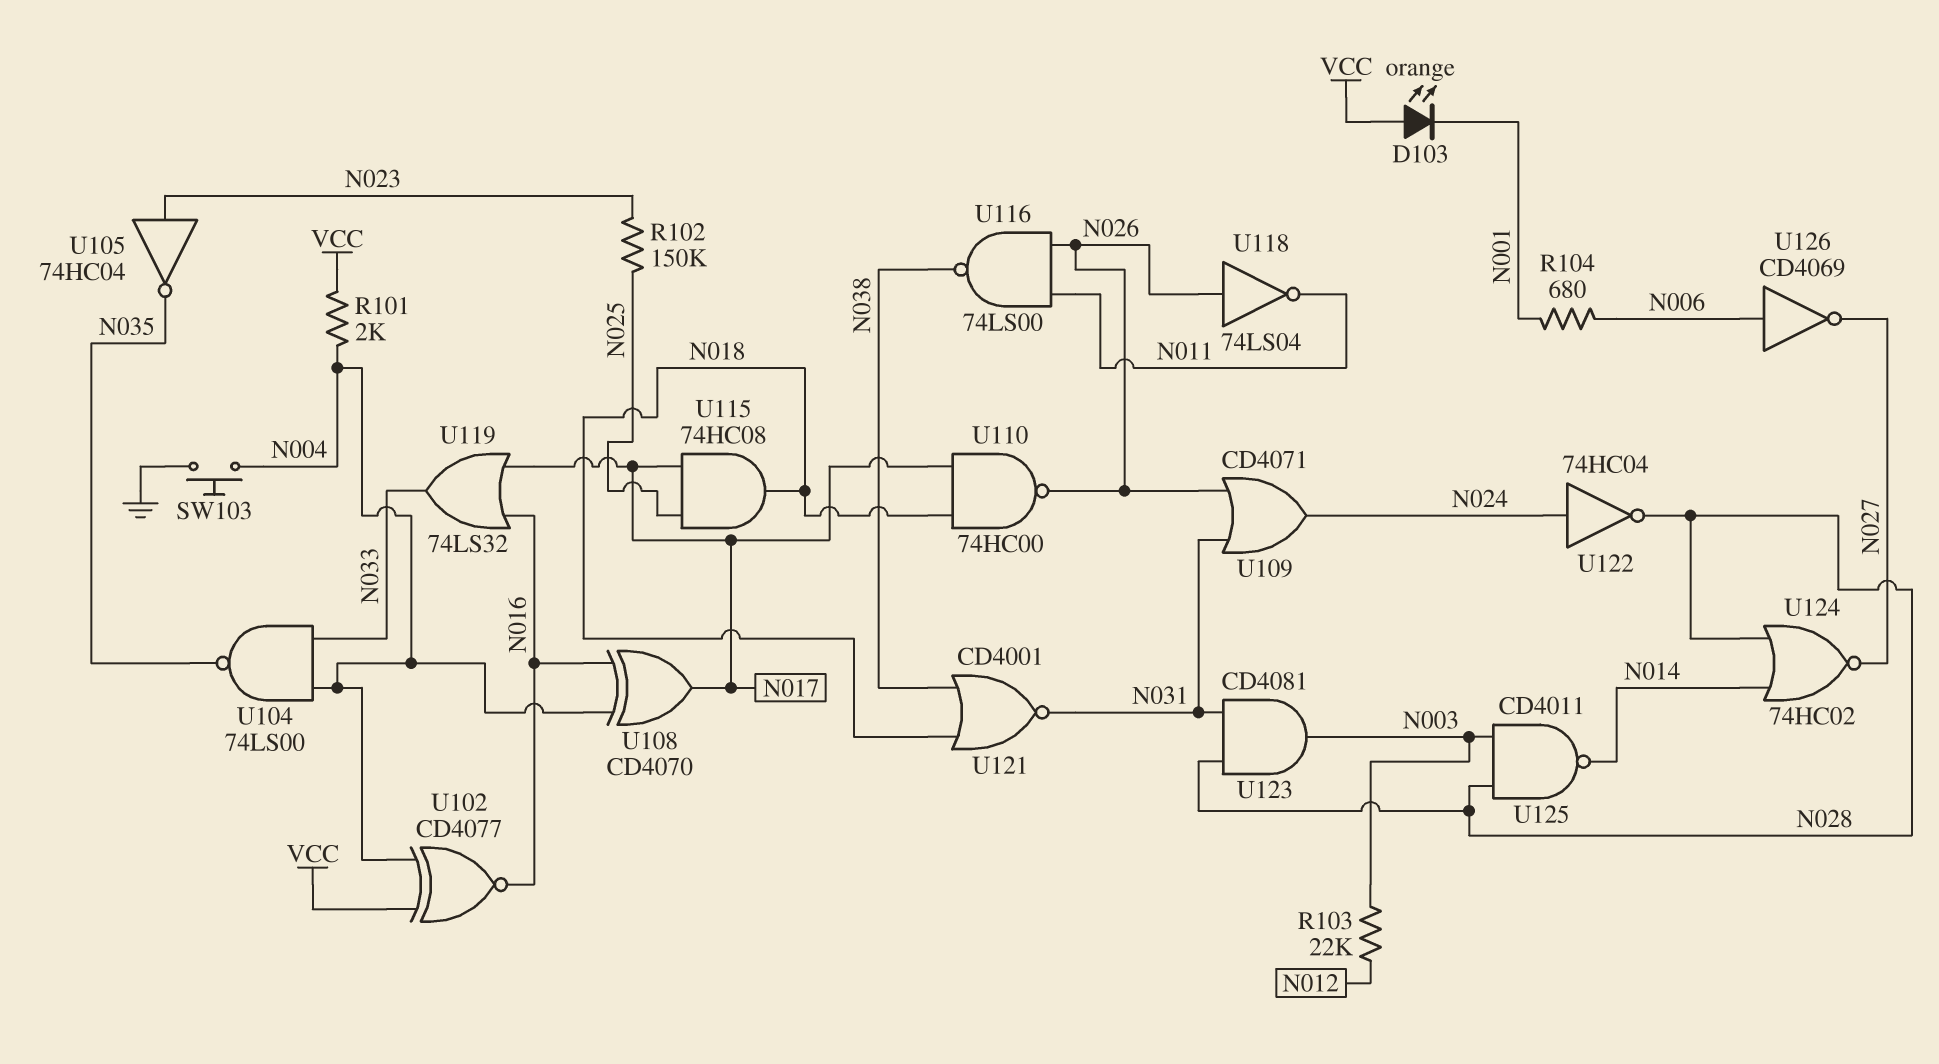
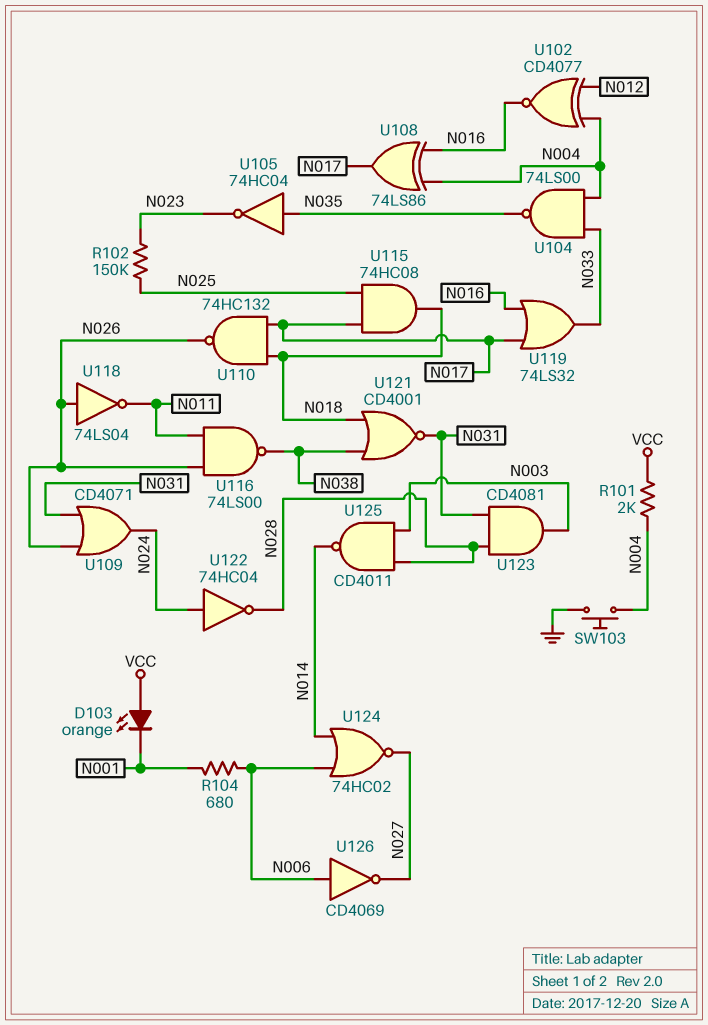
R103: 22k (N003, N012) -> none
U102: XNOR CD4077 (in N004, in VCC, out N016) -> XNOR CD4077 (in N004, in N012, out N016)
U105: NOT 74HC04 (in N023, out N035) -> NOT 74HC04 (in N035, out N023)
U108: XOR CD4070 (in N004, in N016, out N017) -> XOR 74LS86 (in N004, in N016, out N017)
U110: NAND 74HC00 (in N017, in N018, out N026) -> NAND 74HC132 (in N017, in N018, out N026)
U124: NOR 74HC02 (in N014, in N028, out N027) -> NOR 74HC02 (in N006, in N014, out N027)

